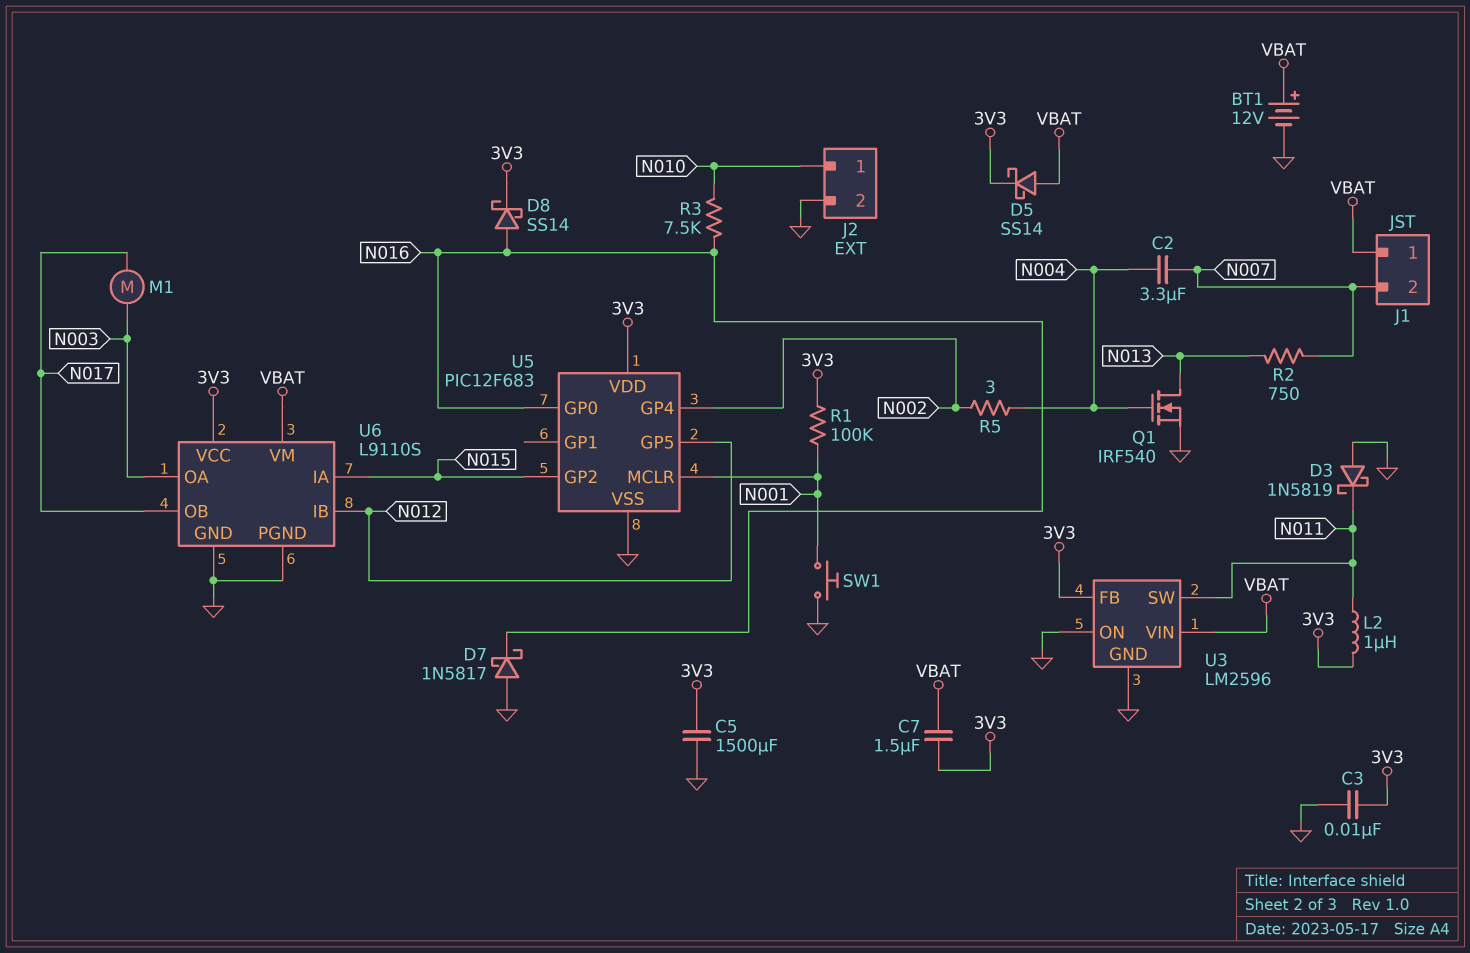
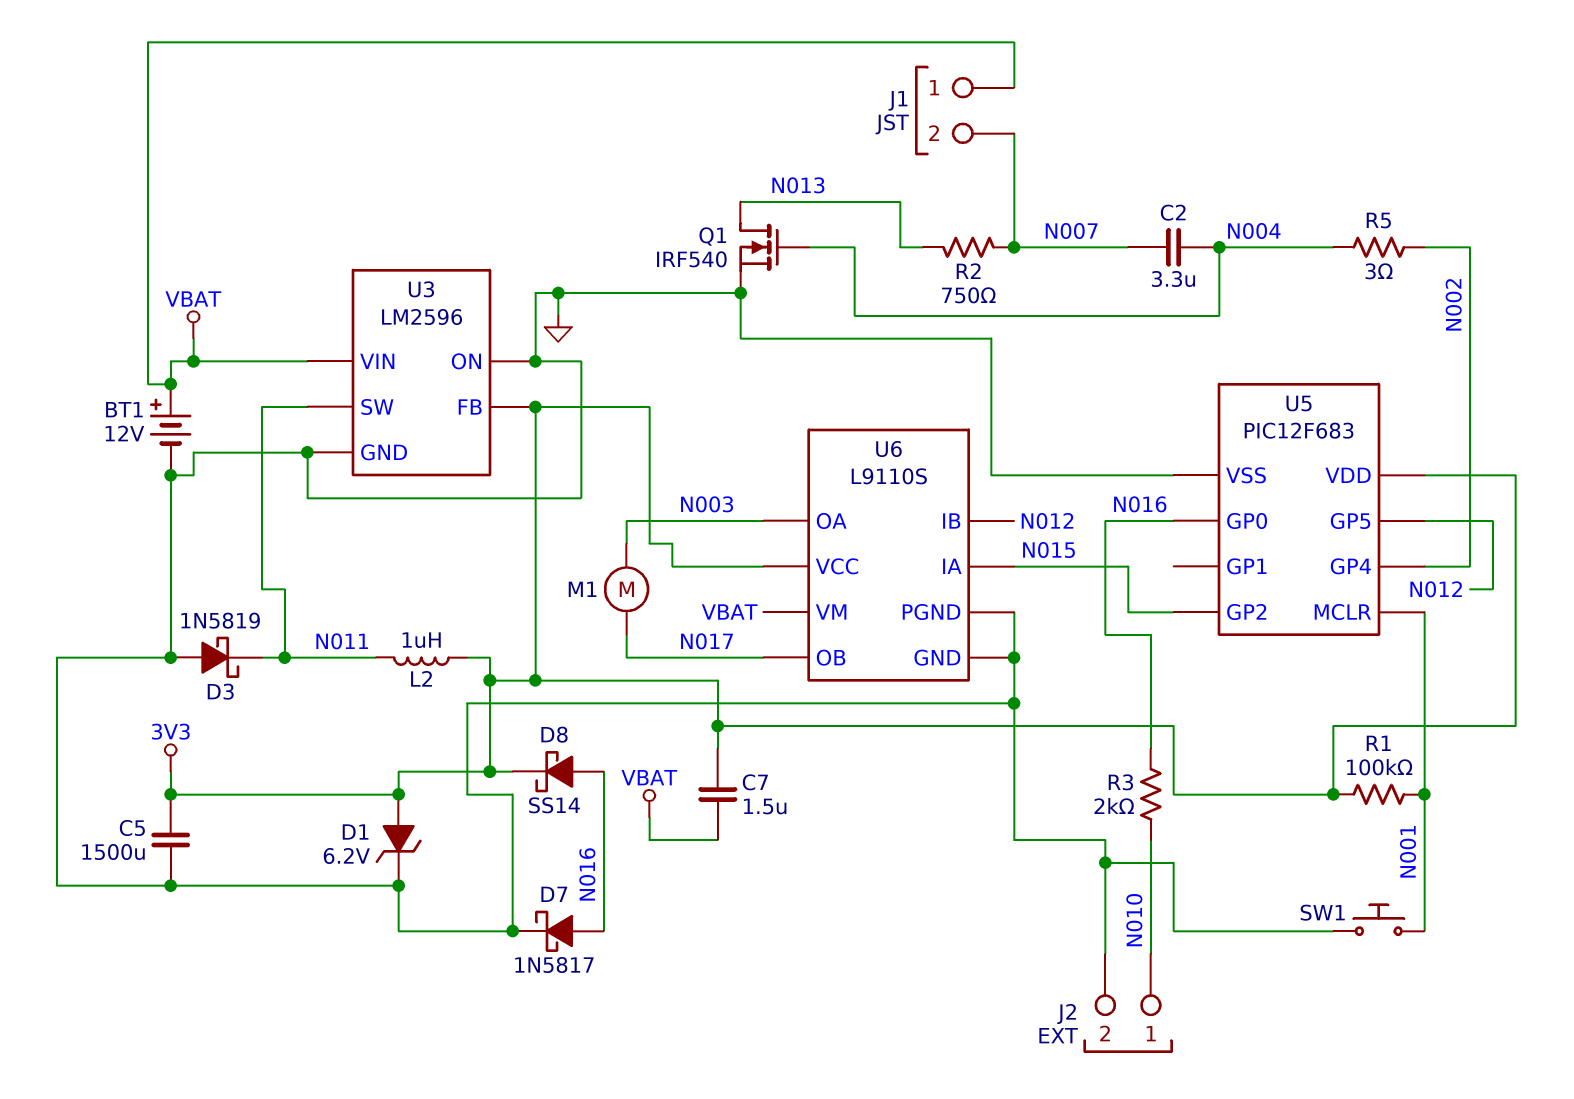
C3: 10nF (3V3, GND) -> none
D1: none -> zener 6.2V (A 3V3, K GND)
D5: schottky SS14 (A VBAT, K 3V3) -> none
D7: schottky 1N5817 (A GND, K N016) -> schottky 1N5817 (A N016, K GND)
R3: 7.5k (N010, N016) -> 2k (N010, N016)

